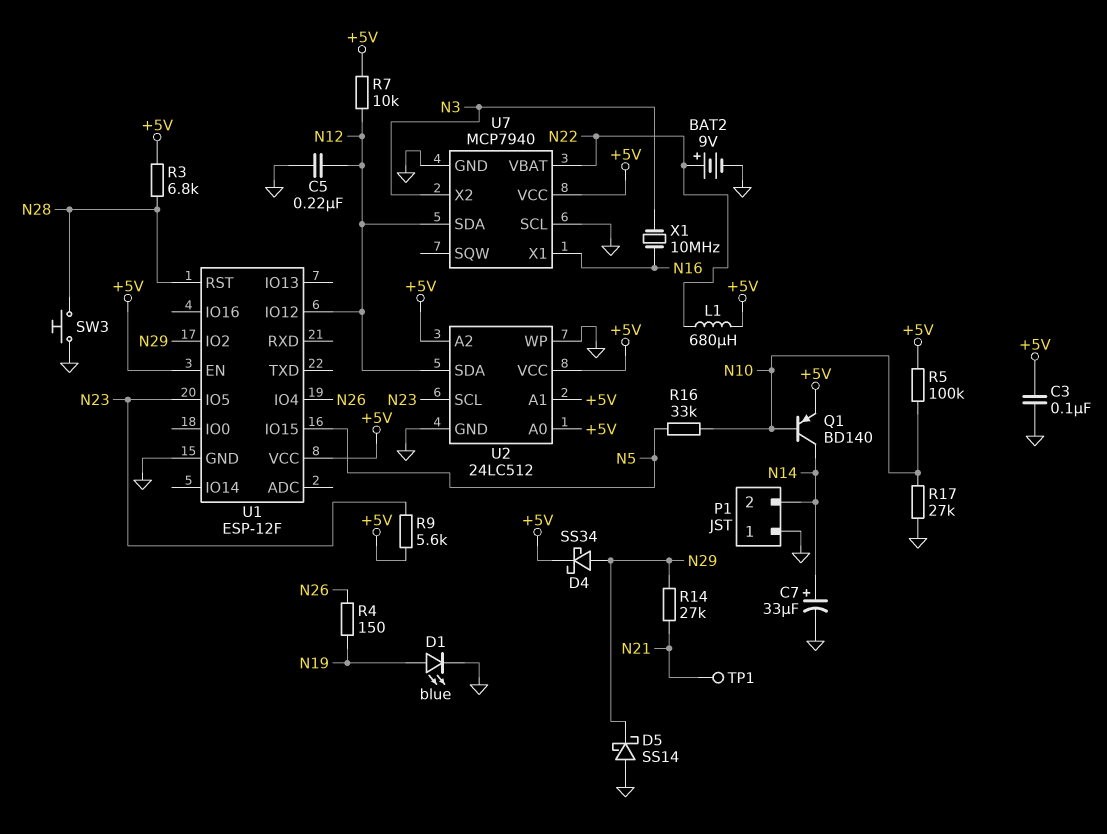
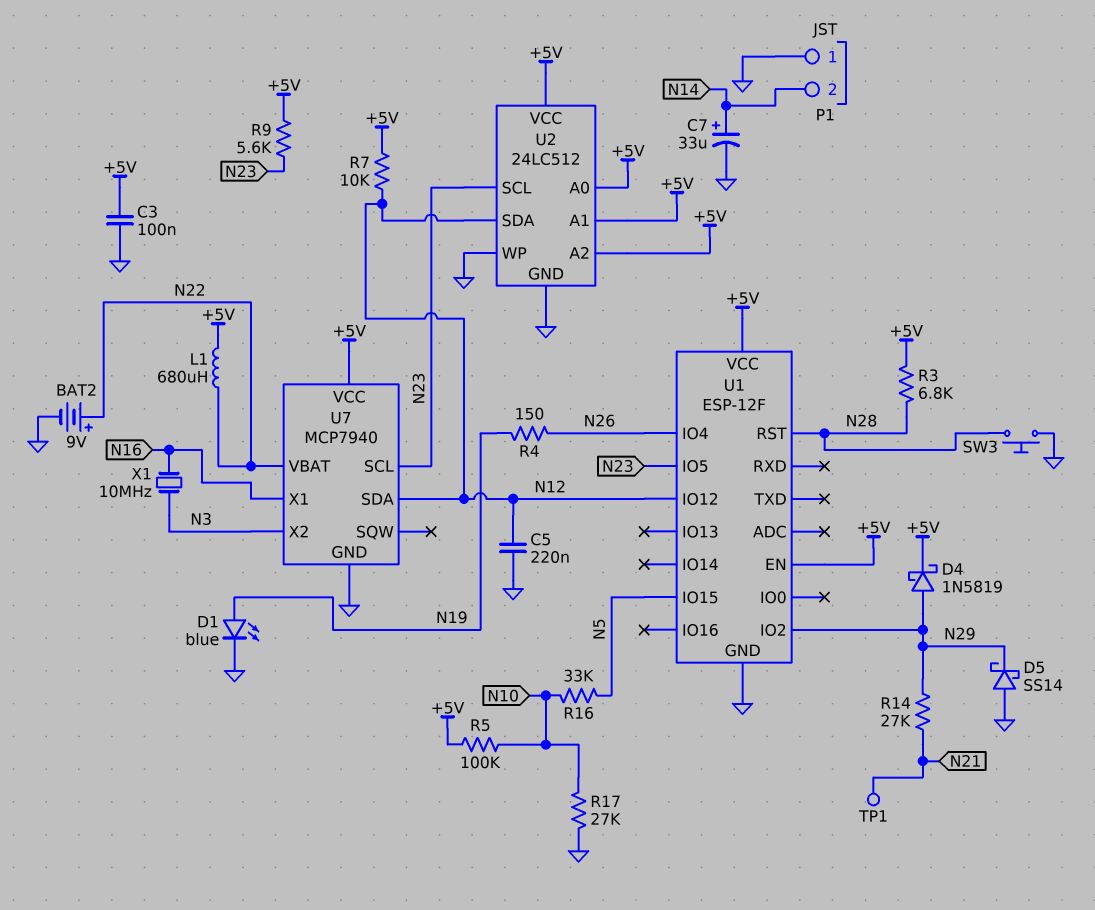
D4: schottky SS34 (A N29, K +5V) -> schottky 1N5819 (A N29, K +5V)
Q1: PNP BD140 (B N10, C N14, E +5V) -> none
U7 pin SCL: GND -> N23

